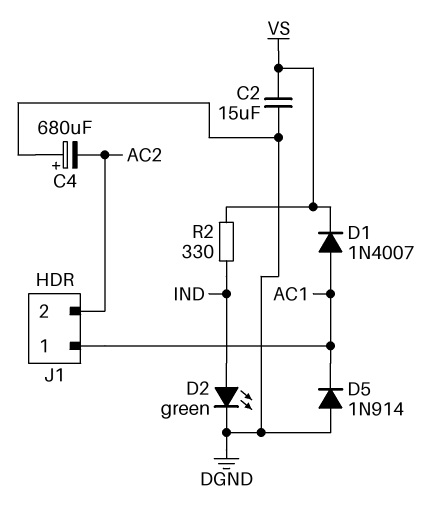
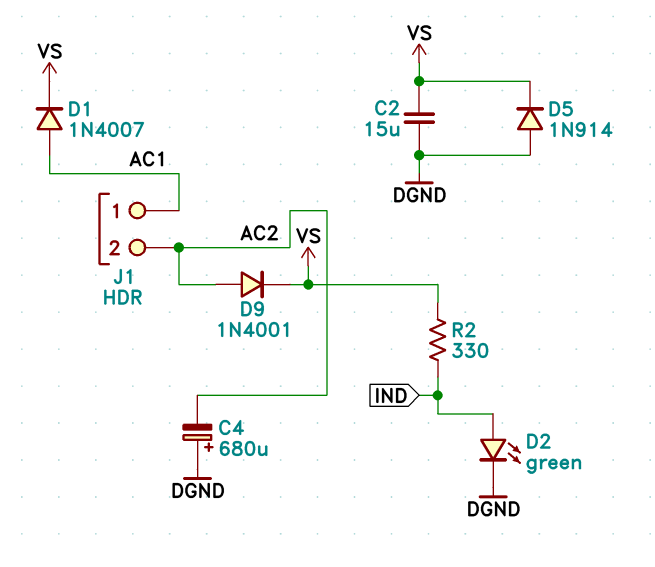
D5: diode 1N914 (A DGND, K AC1) -> diode 1N914 (A DGND, K VS)
D9: none -> diode 1N4001 (A AC2, K VS)

